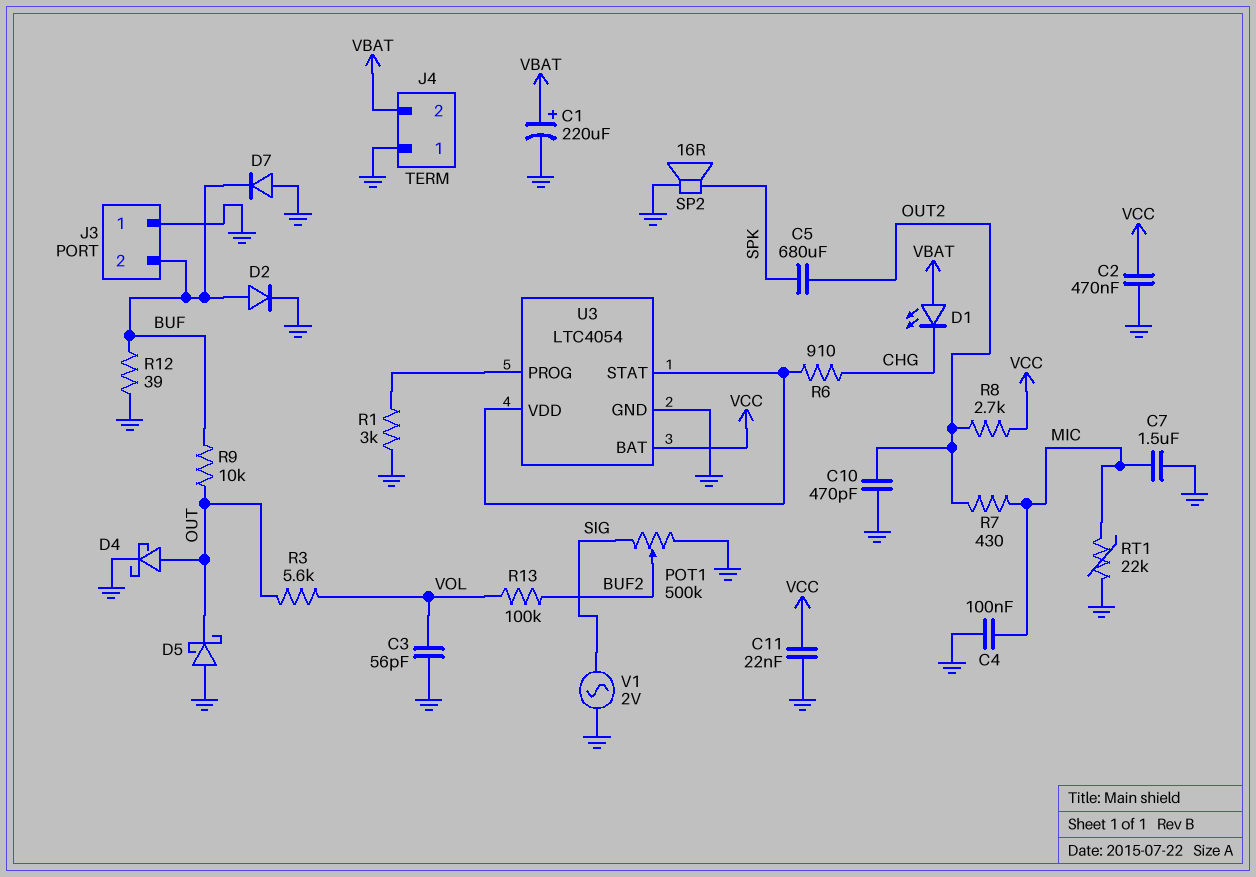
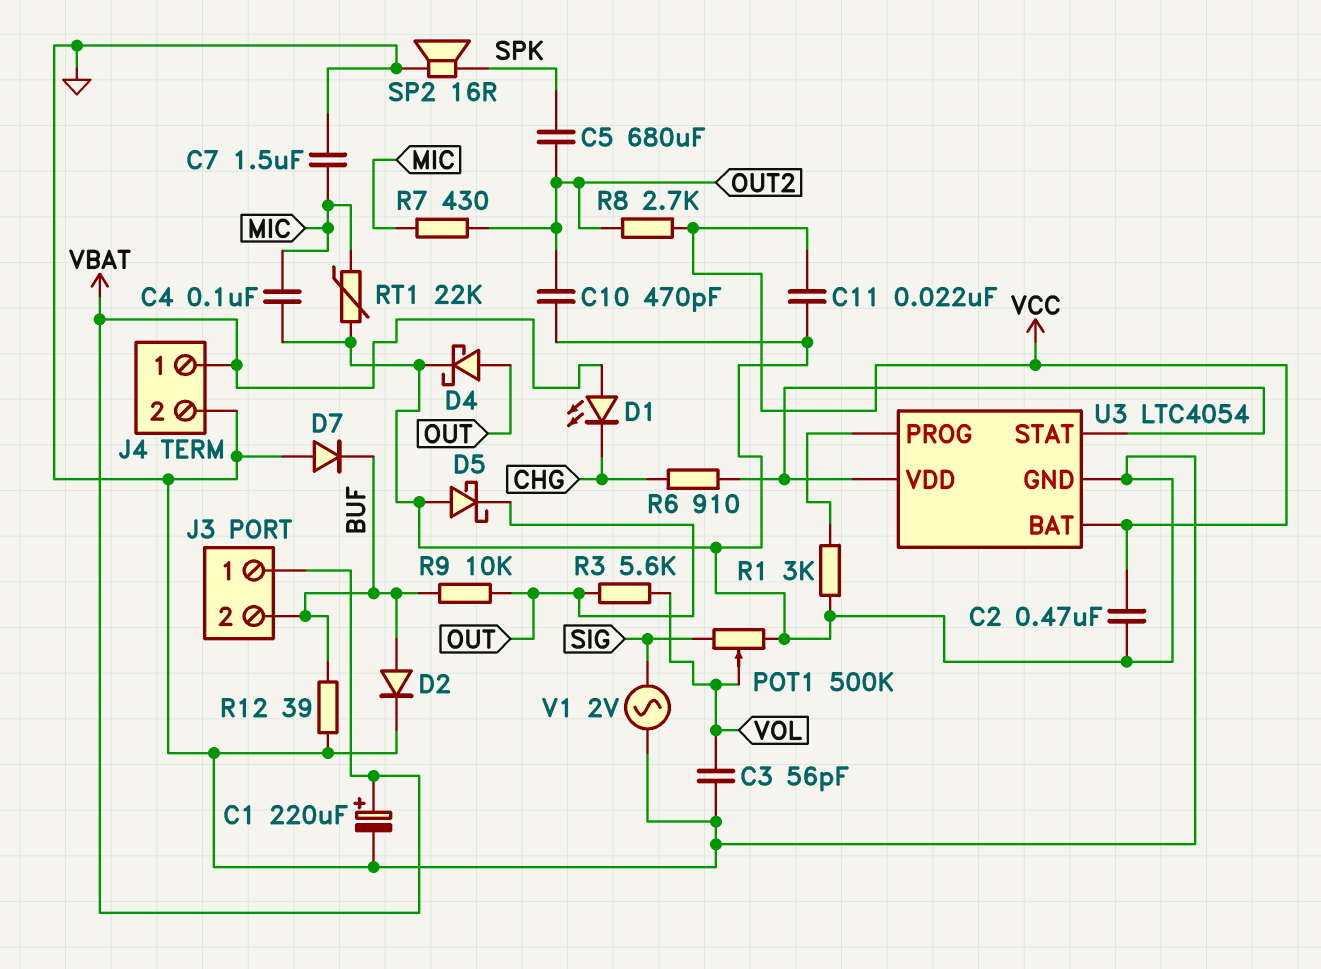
J3 pin 1: GND -> VBAT
J4 pin 1: GND -> VBAT
J4 pin 2: VBAT -> GND
POT1: 500k (GND, SIG, wiper BUF2) -> 500k (GND, SIG, wiper VOL)
R13: 100k (BUF2, VOL) -> none

